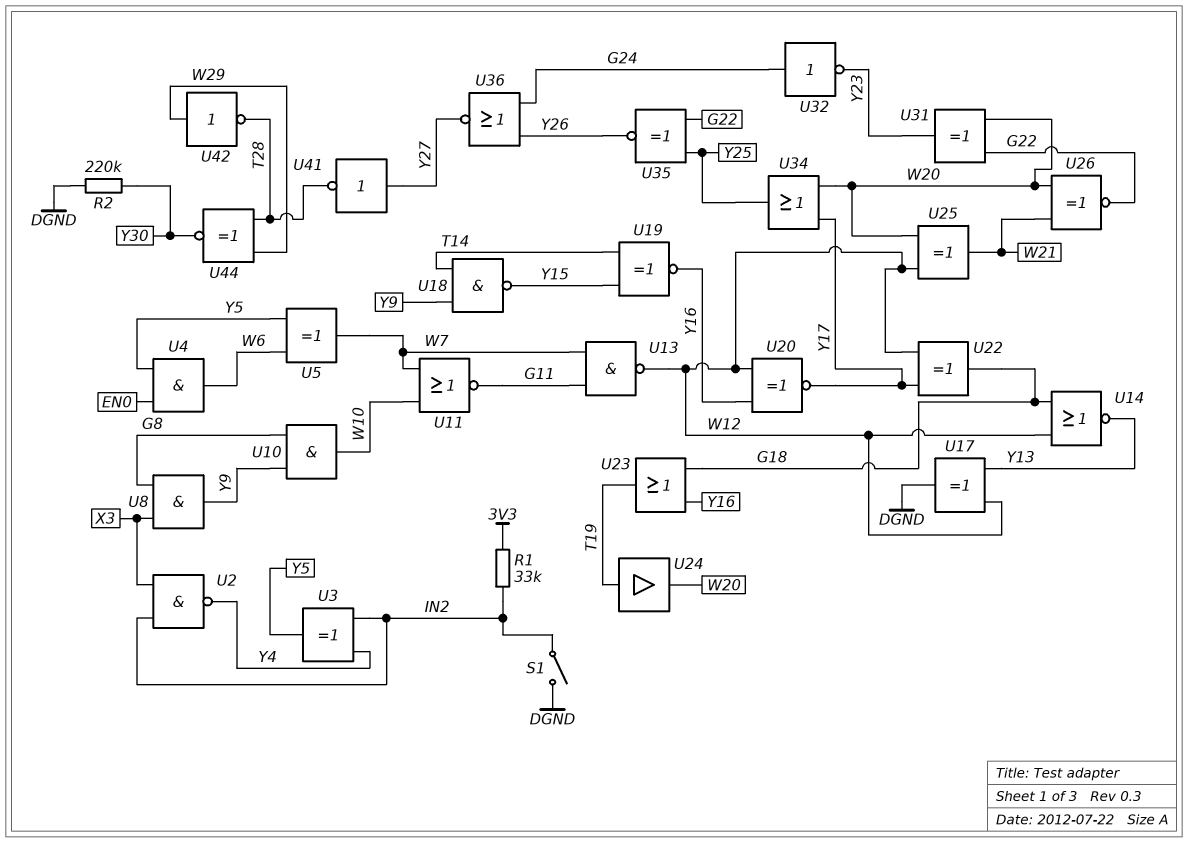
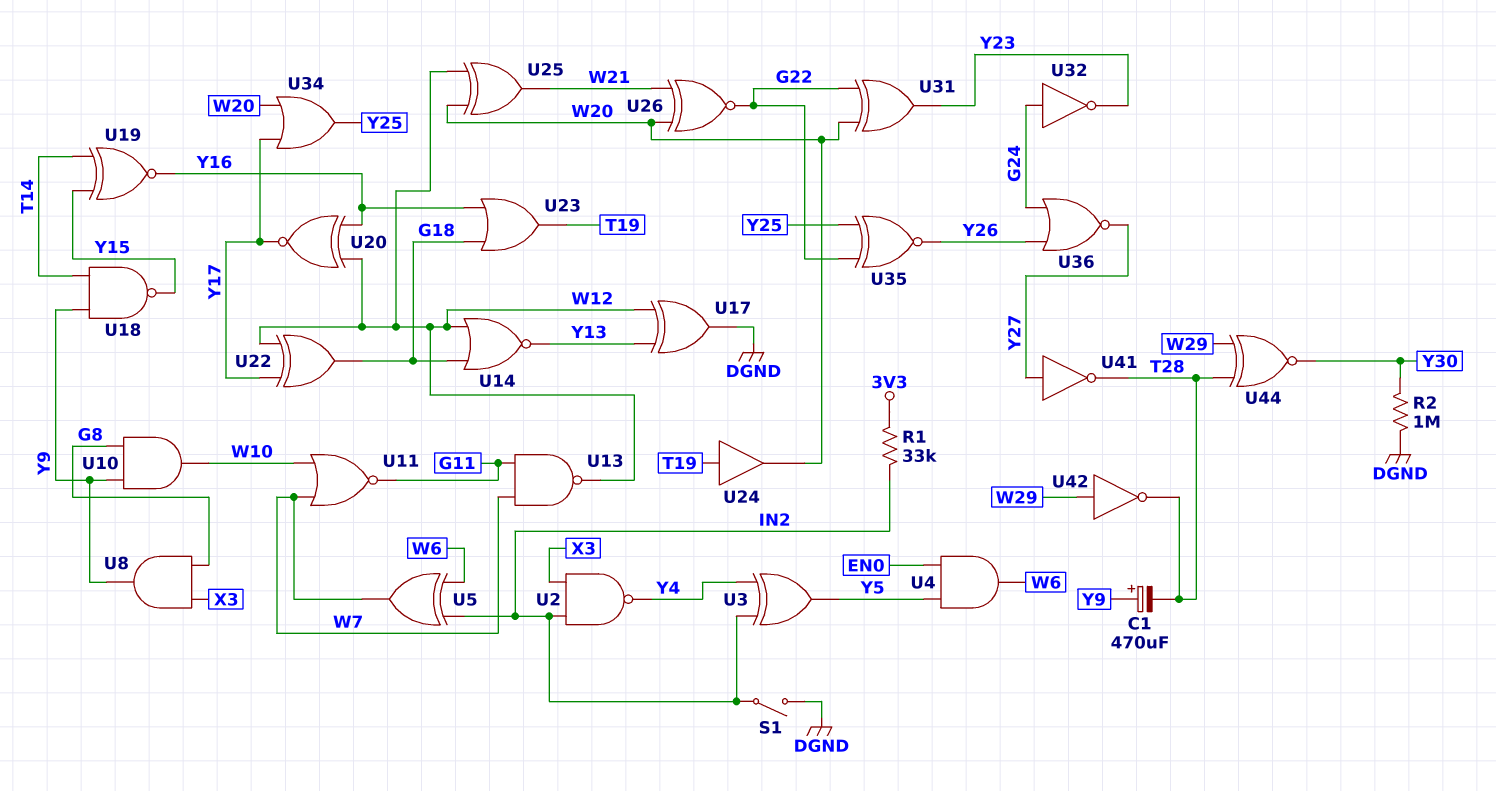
C1: none -> 470uF (plus Y9, minus T28)
R2: 220k (DGND, Y30) -> 1M (DGND, Y30)
U5: XOR (in W6, in Y5, out W7) -> XOR (in IN2, in W6, out W7)

